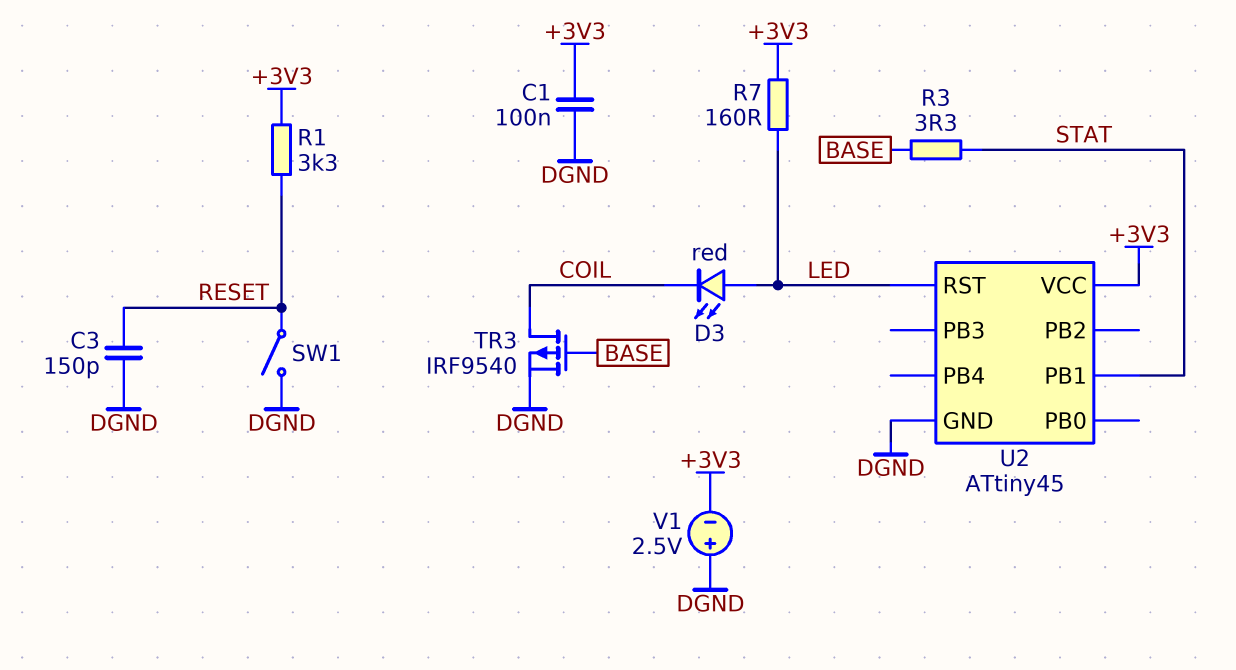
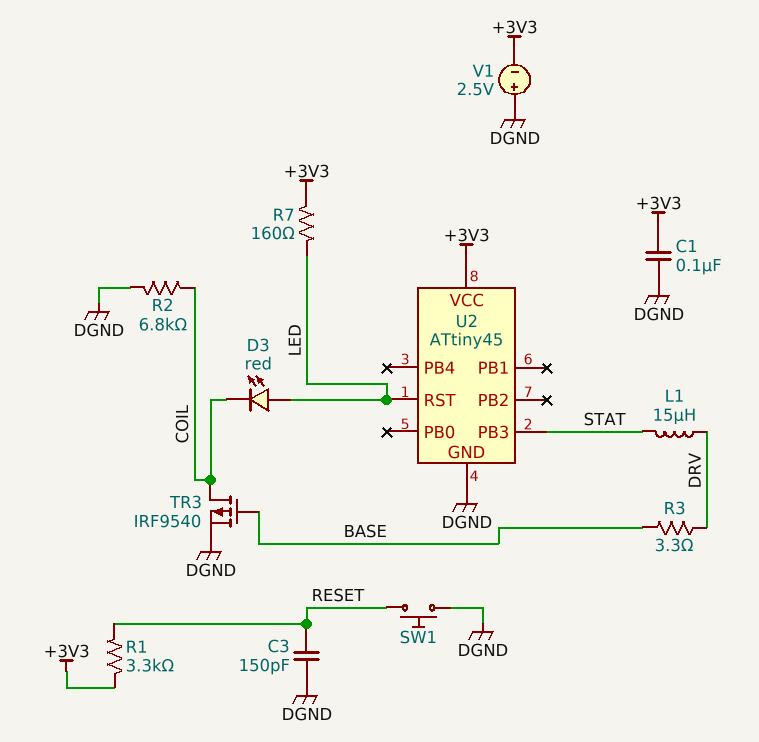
L1: none -> 15uH (DRV, STAT)
R2: none -> 6.8k (COIL, DGND)
R3: 3.3 (BASE, STAT) -> 3.3 (BASE, DRV)
SW1: switch (DGND, RESET) -> button (DGND, RESET)
U2 pin PB1: STAT -> none
U2 pin PB3: none -> STAT

